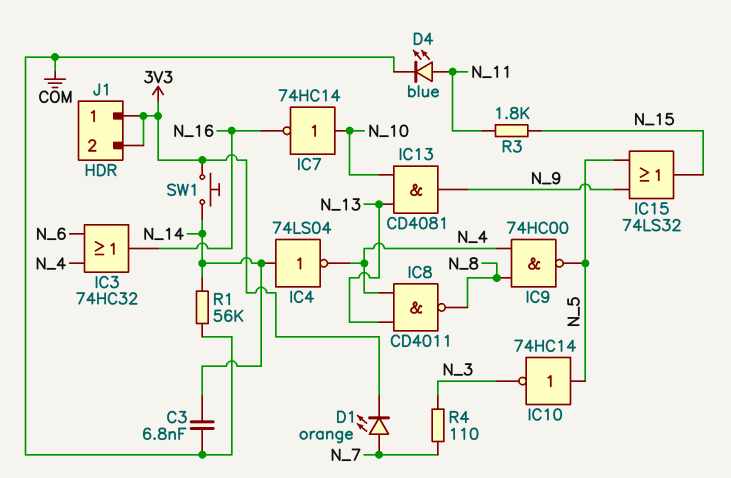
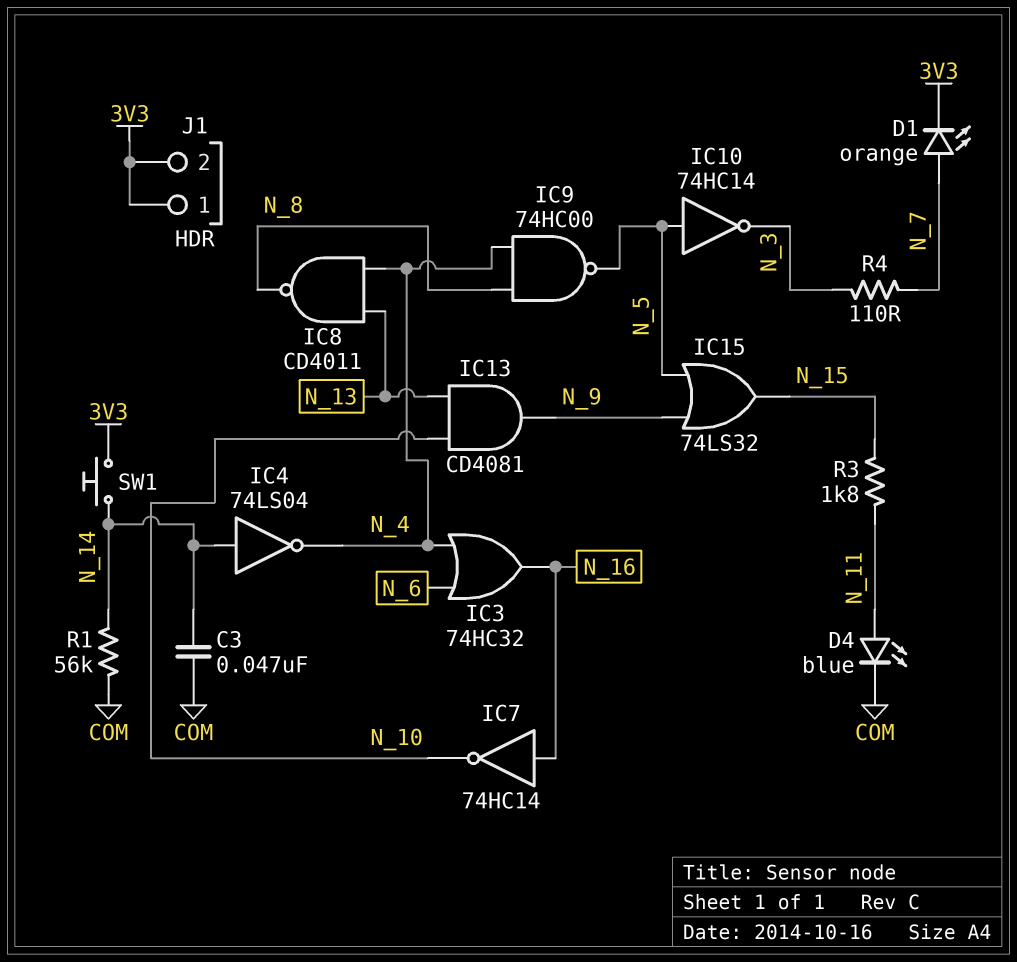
C3: 6.8nF (COM, N_14) -> 47nF (COM, N_14)
IC7: NOT 74HC14 (in N_10, out N_16) -> NOT 74HC14 (in N_16, out N_10)

